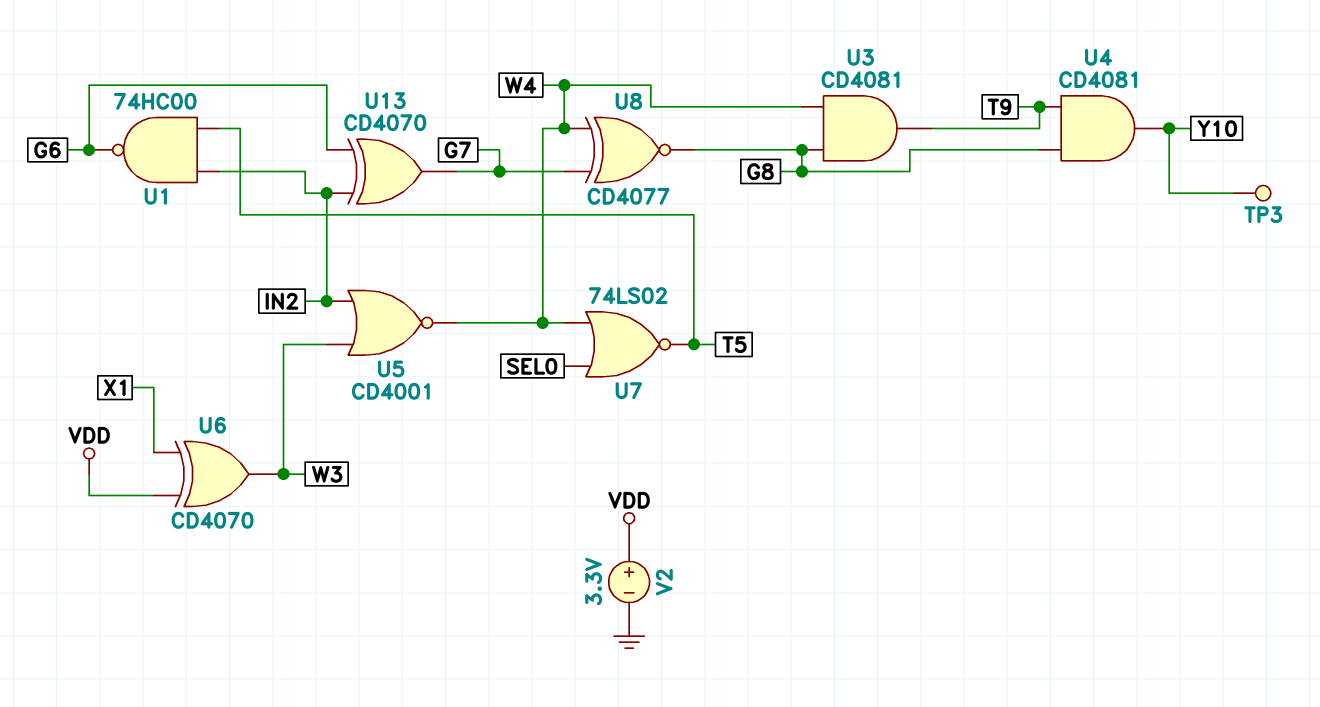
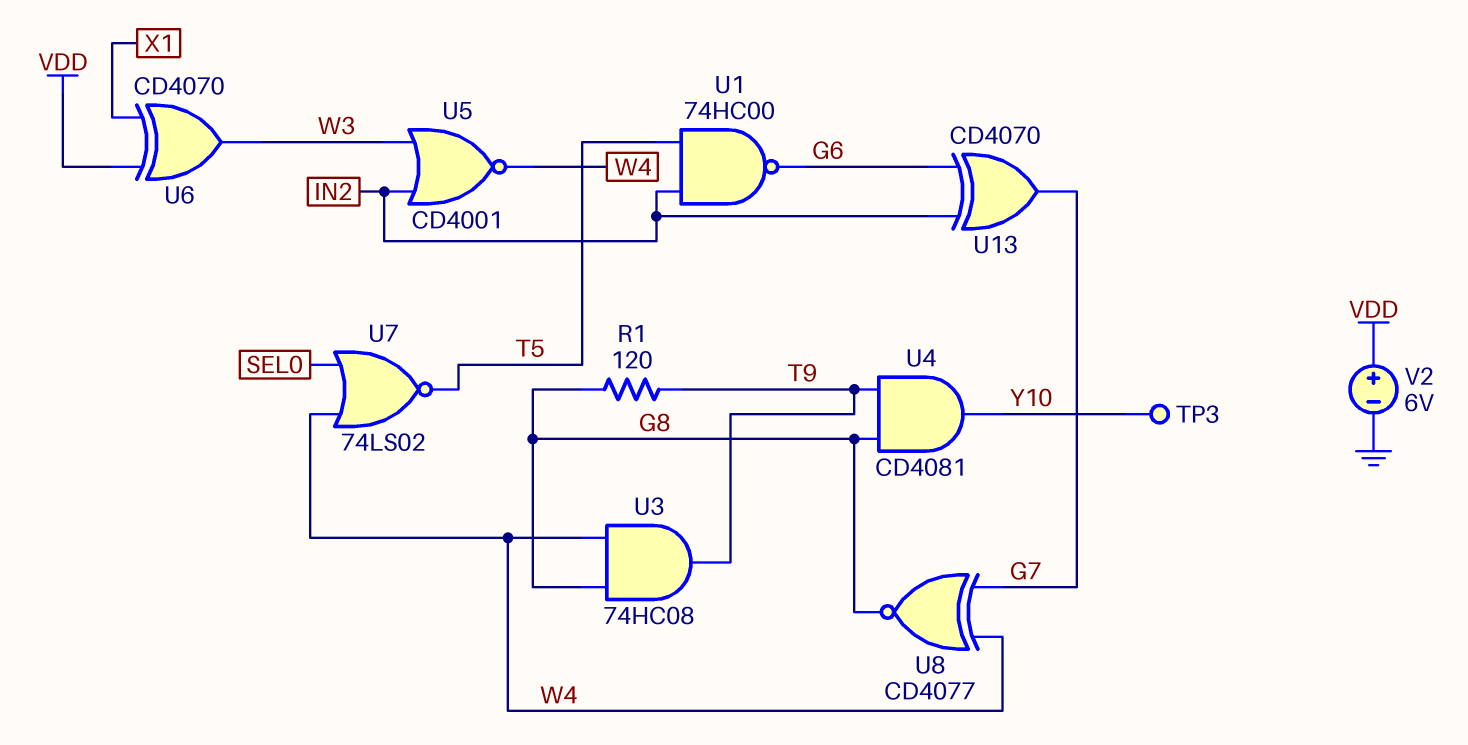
R1: none -> 120 (G8, T9)
U3: AND CD4081 (in G8, in W4, out T9) -> AND 74HC08 (in G8, in W4, out T9)
V2: 3.3V (plus VDD, minus GND) -> 6V (plus VDD, minus GND)

